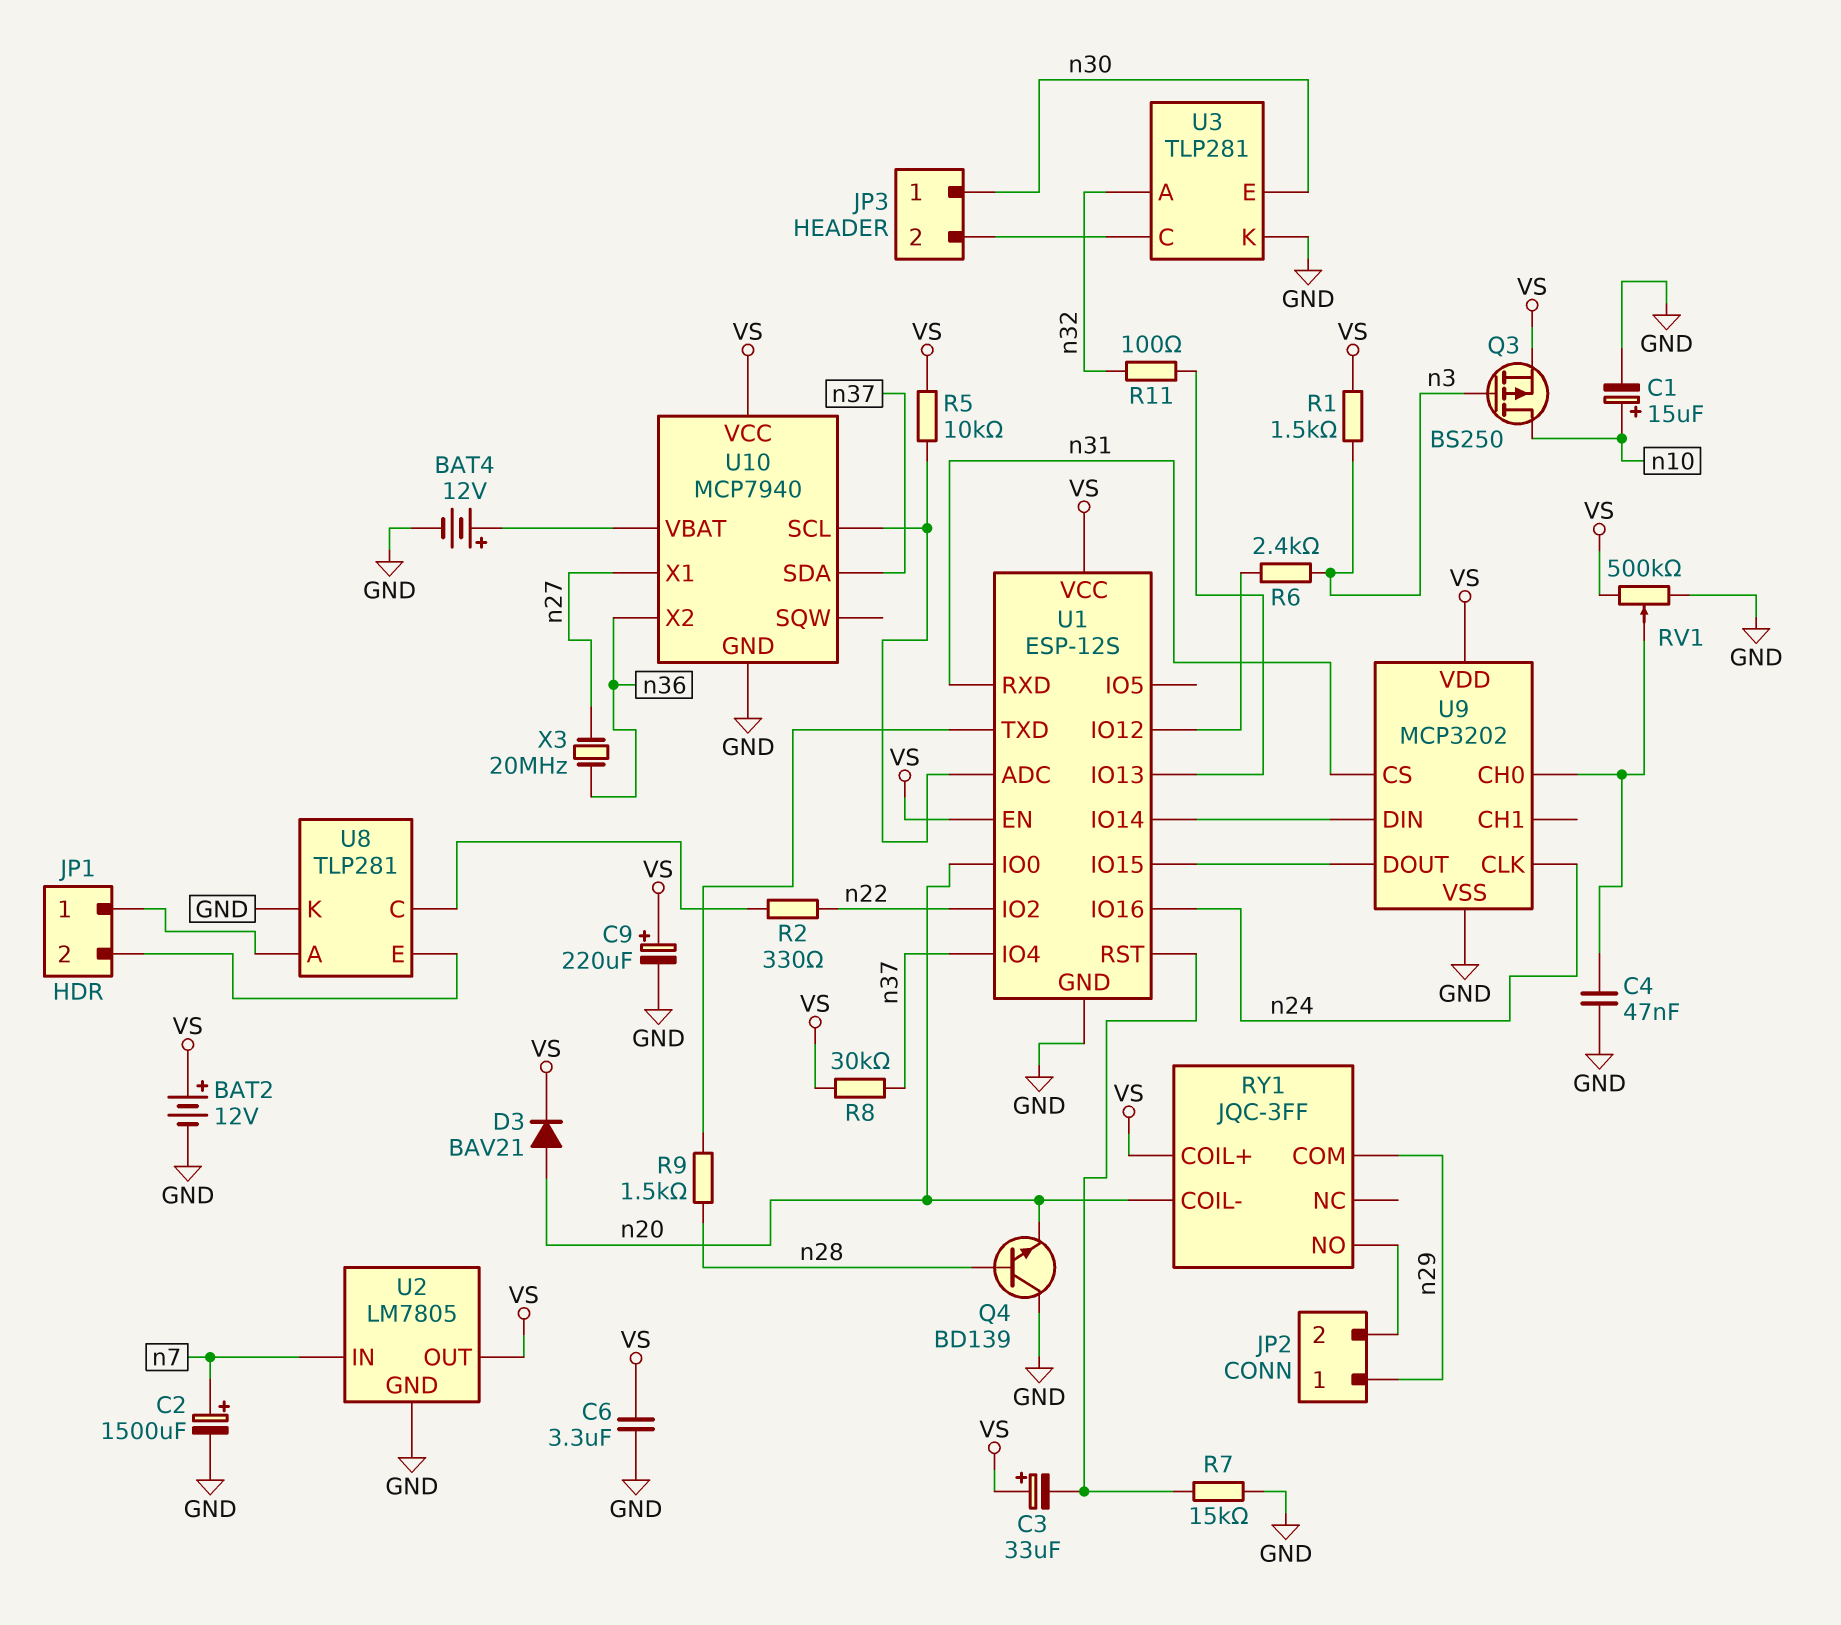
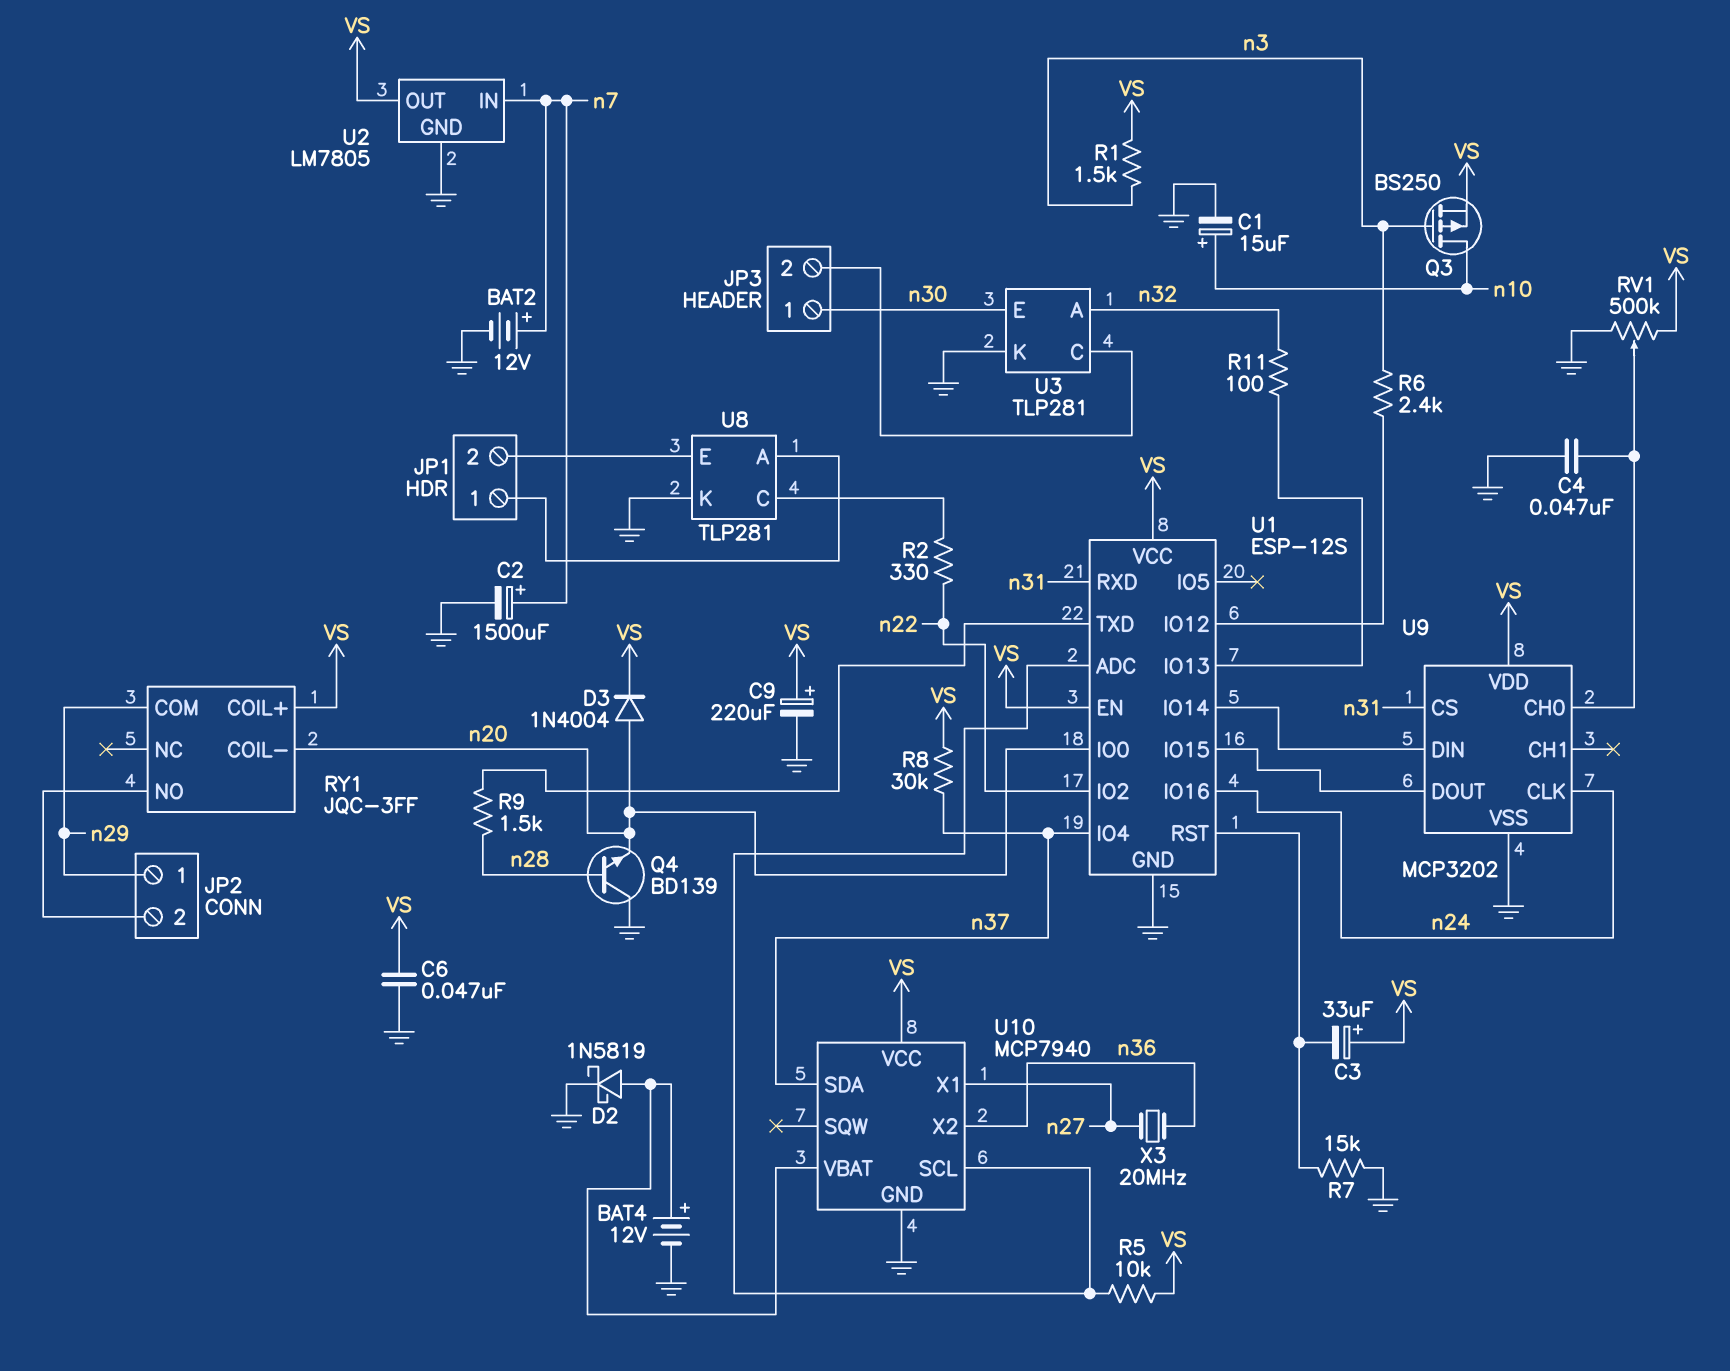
BAT2: 12V (plus VS, minus GND) -> 12V (plus n7, minus GND)
C6: 3.3uF (GND, VS) -> 47nF (GND, VS)
D2: none -> schottky 1N5819 (A U10/VBAT, K GND)
D3: diode BAV21 (A n20, K VS) -> diode 1N4004 (A n20, K VS)

